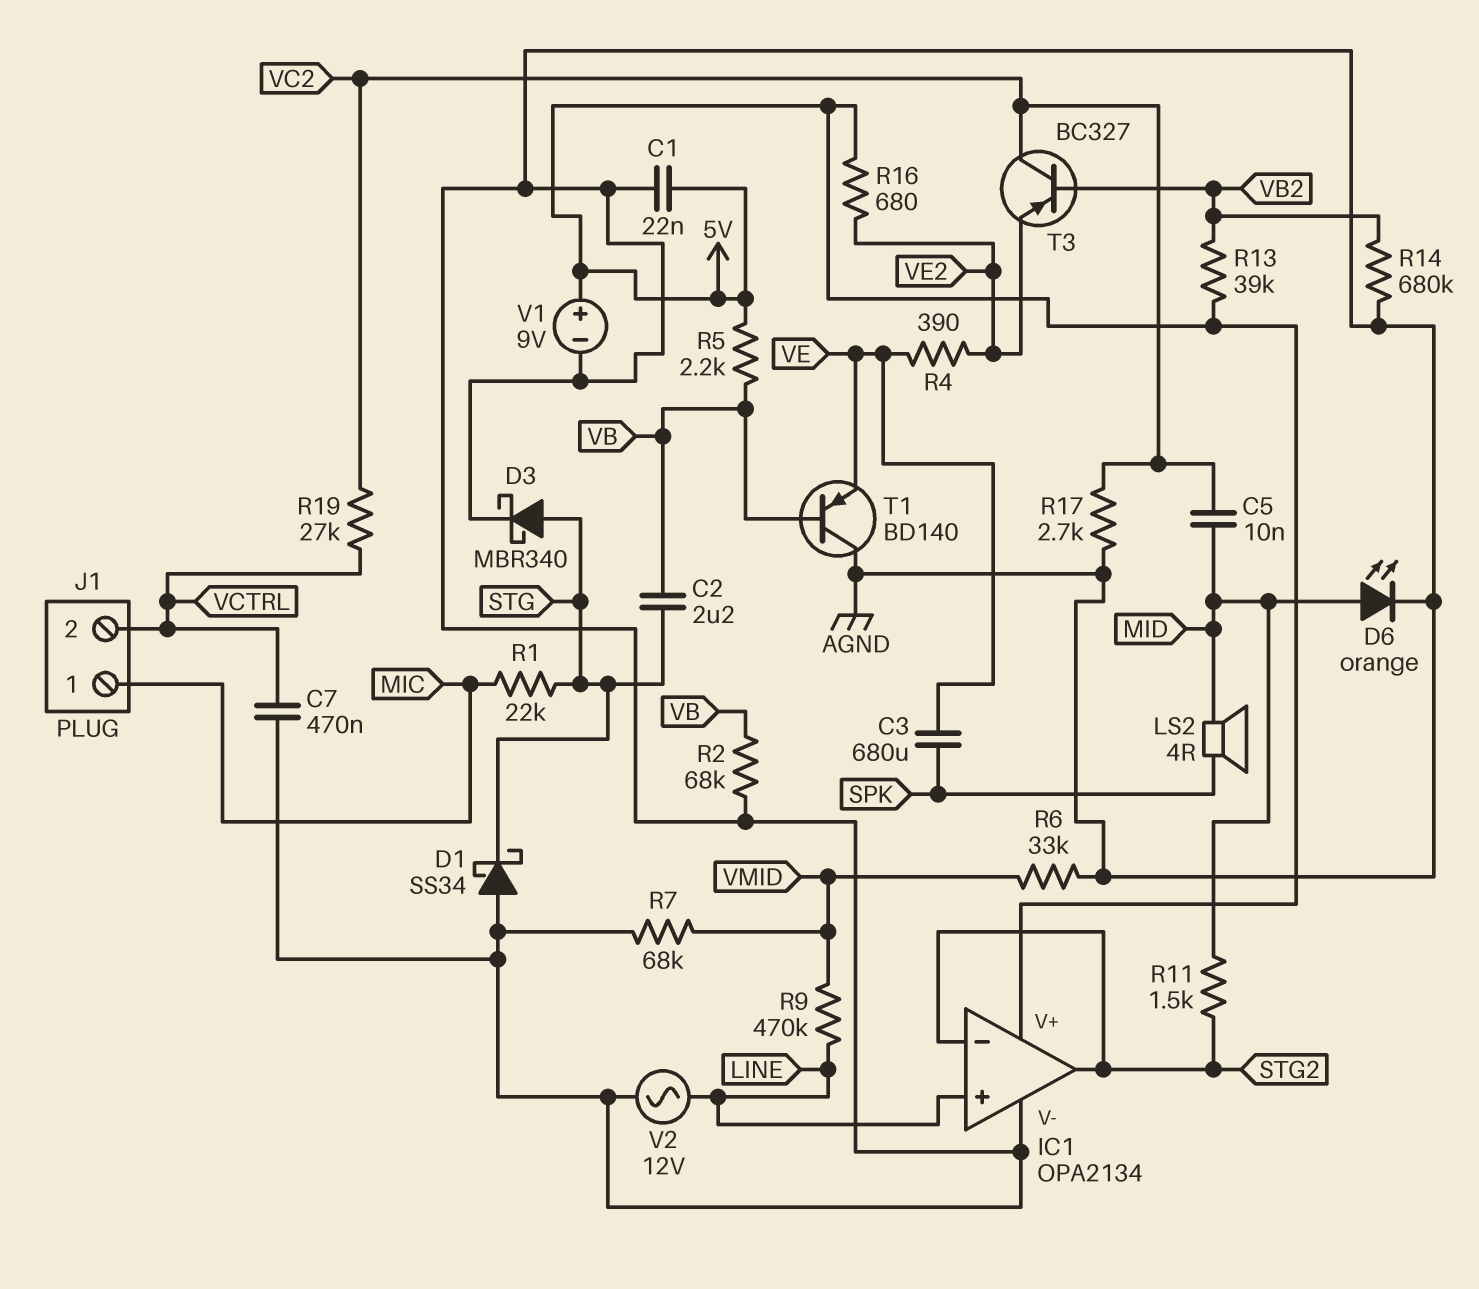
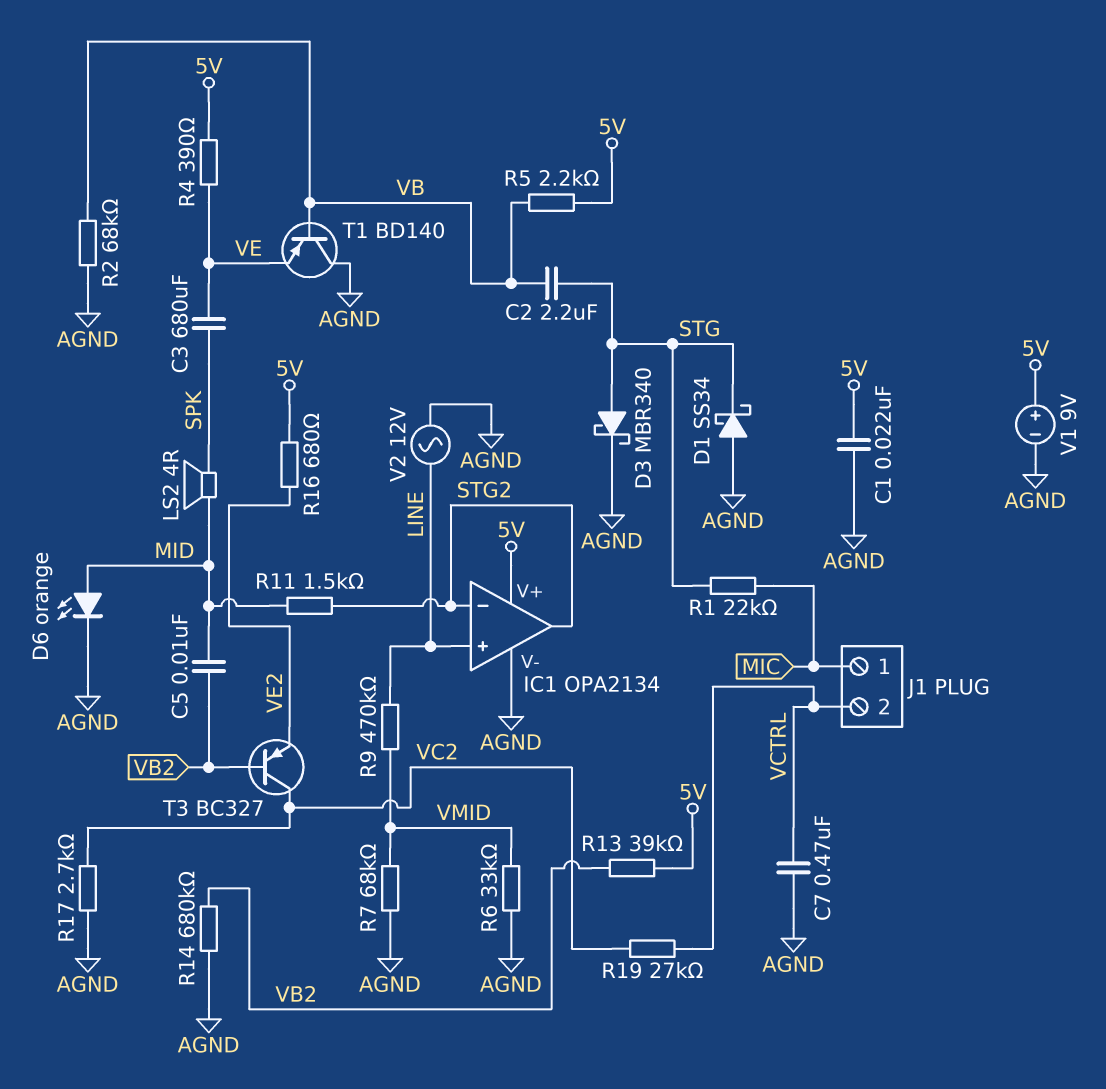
C5: 10nF (MID, VC2) -> 10nF (MID, VB2)
R4: 390 (VE, VE2) -> 390 (5V, VE)

